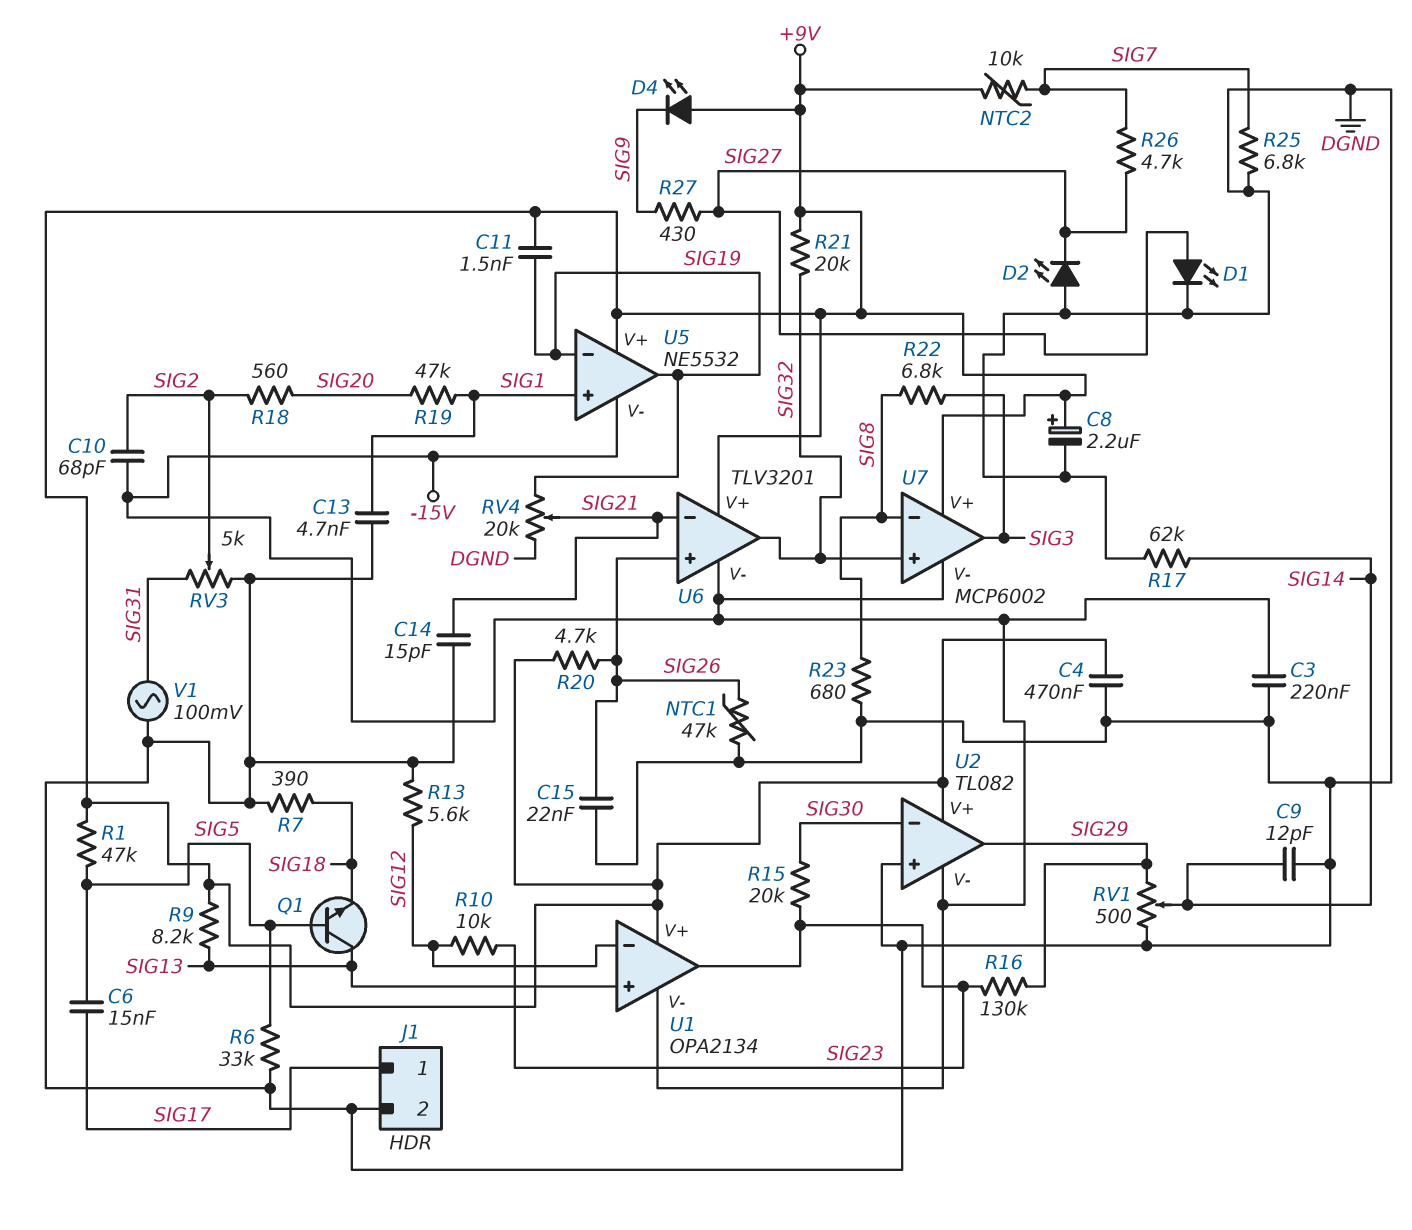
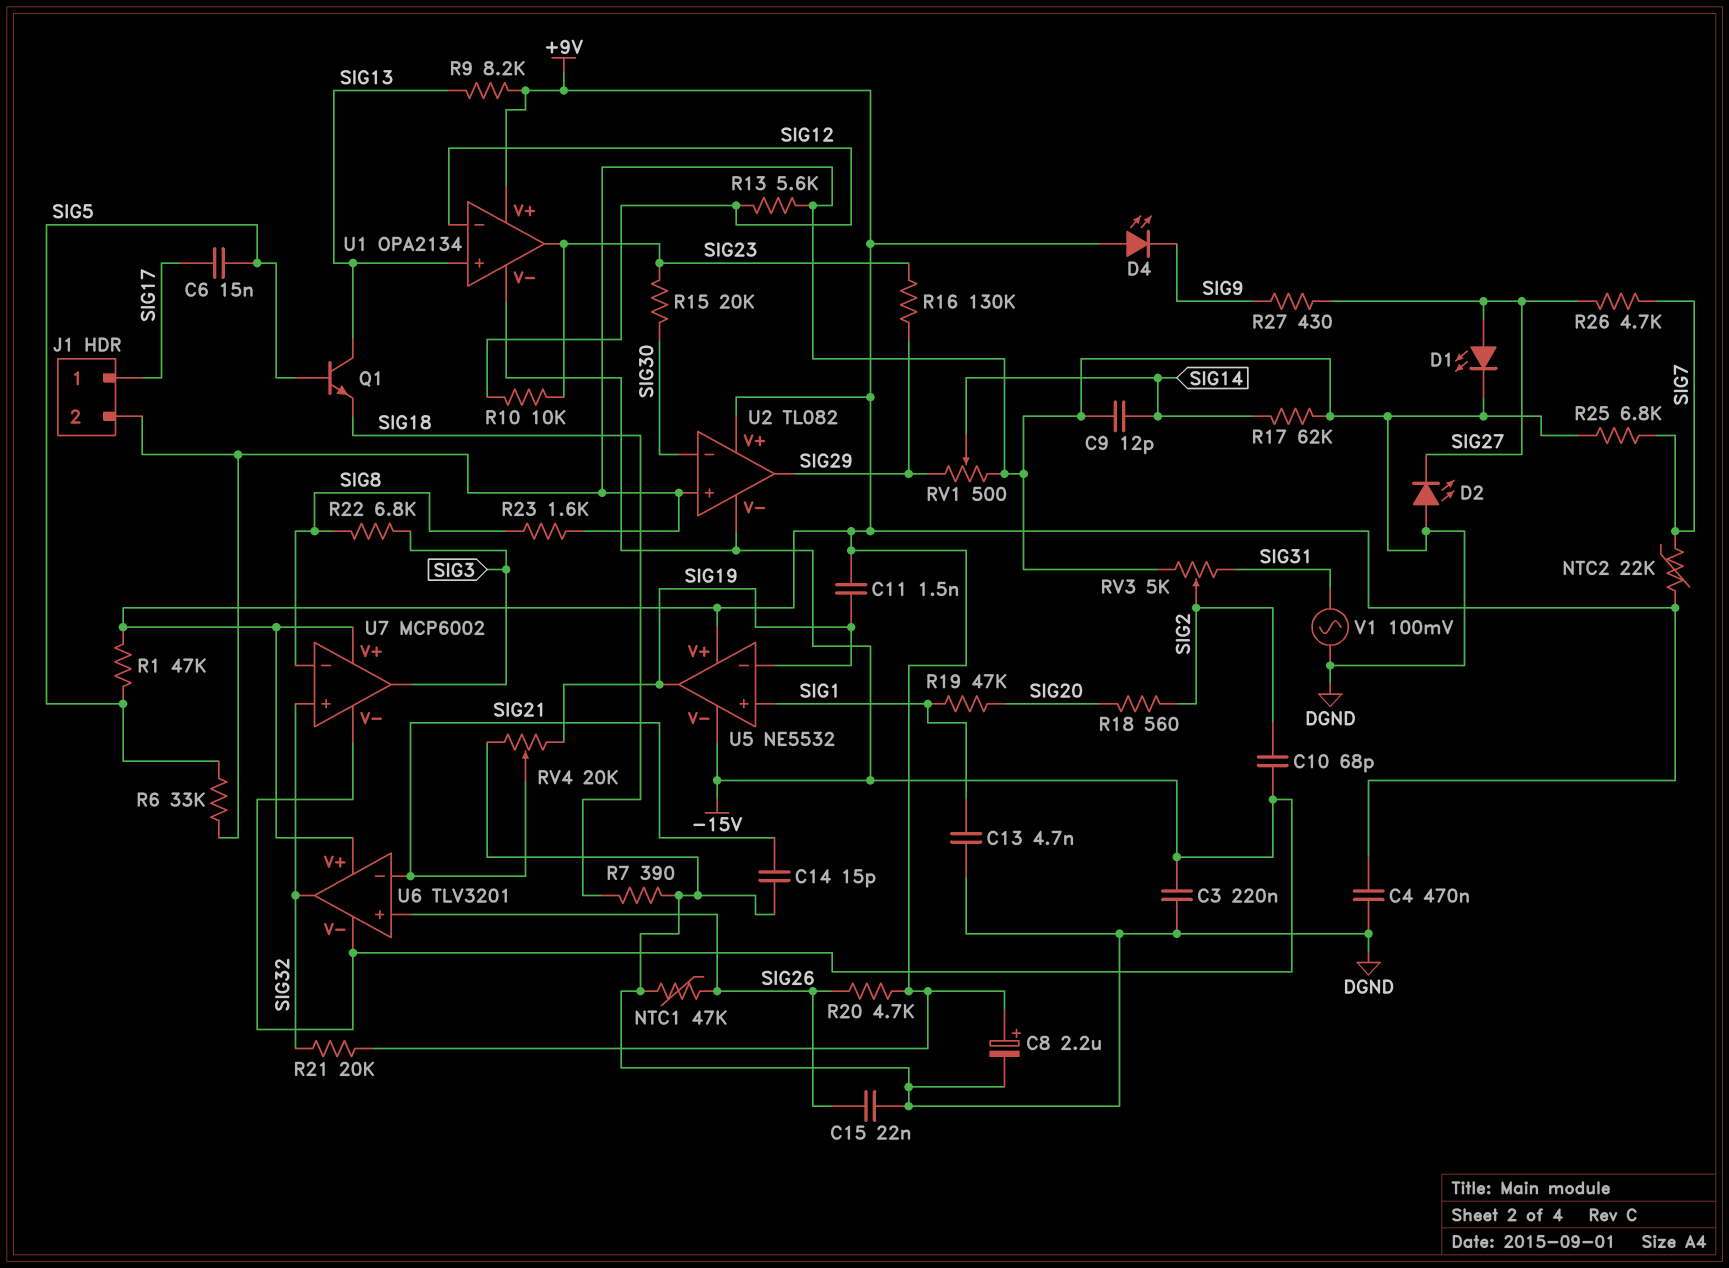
NTC2: 10k (+9V, SIG7) -> 22k (+9V, SIG7)
R23: 680 (DGND, SIG8) -> 1.6k (DGND, SIG8)

